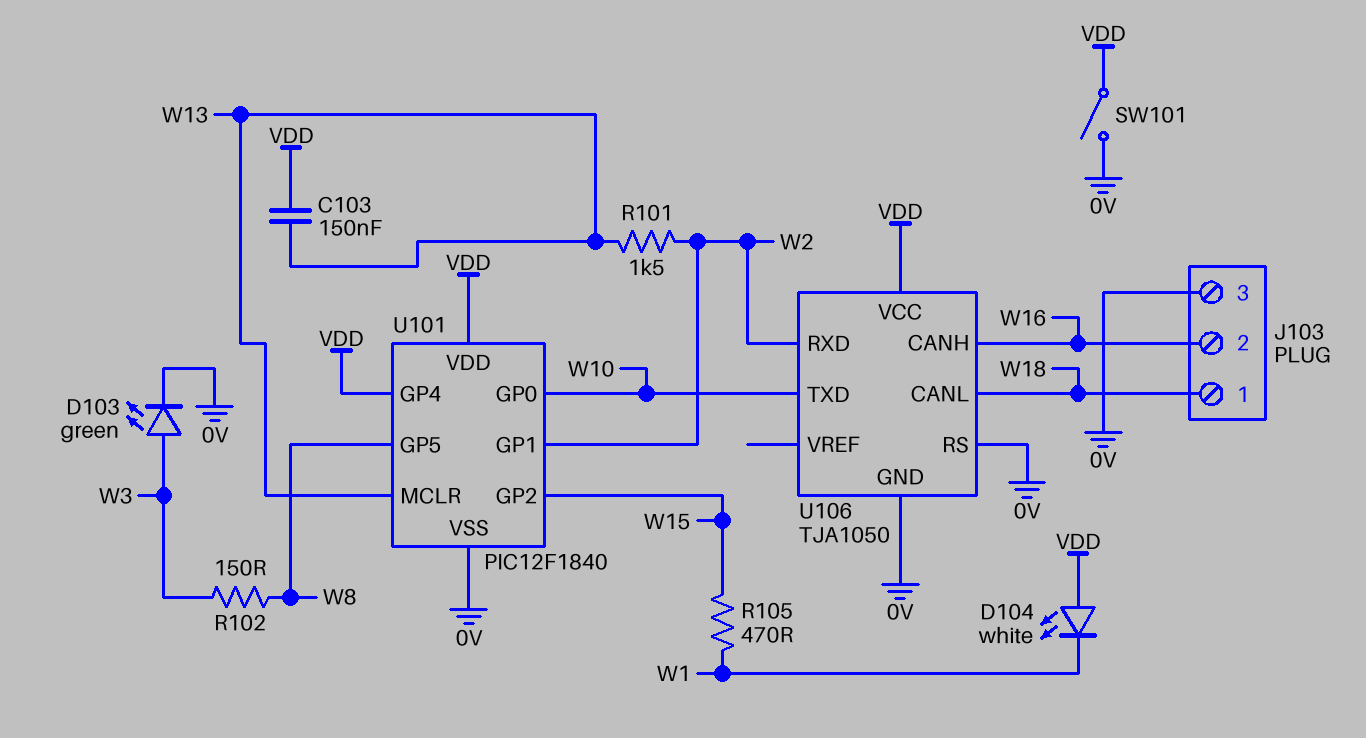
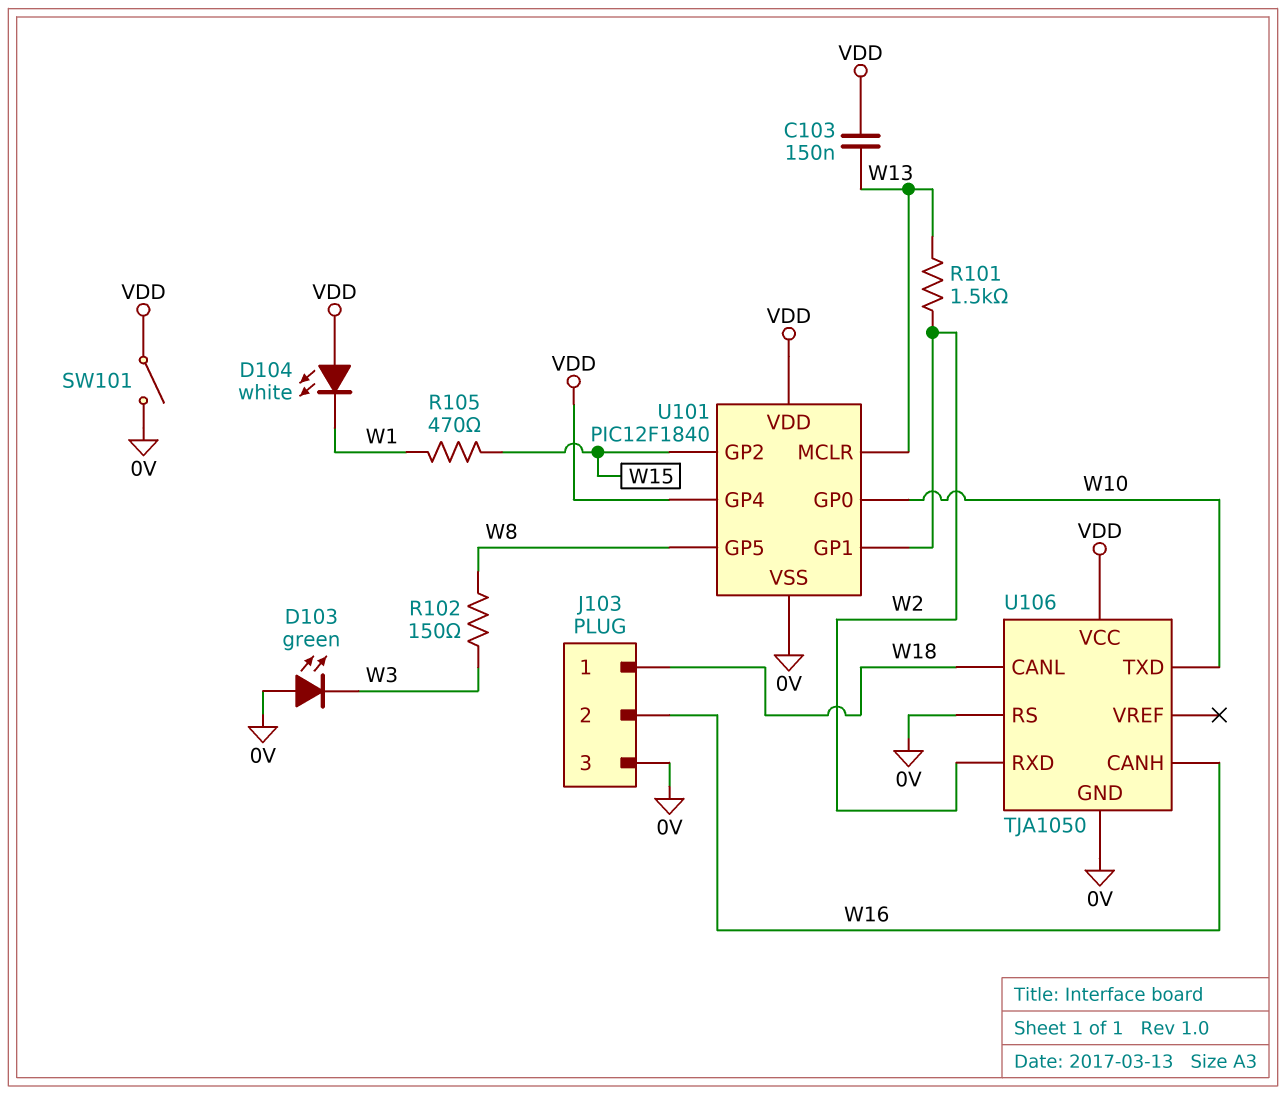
D103: LED green (A W3, K 0V) -> LED green (A 0V, K W3)

